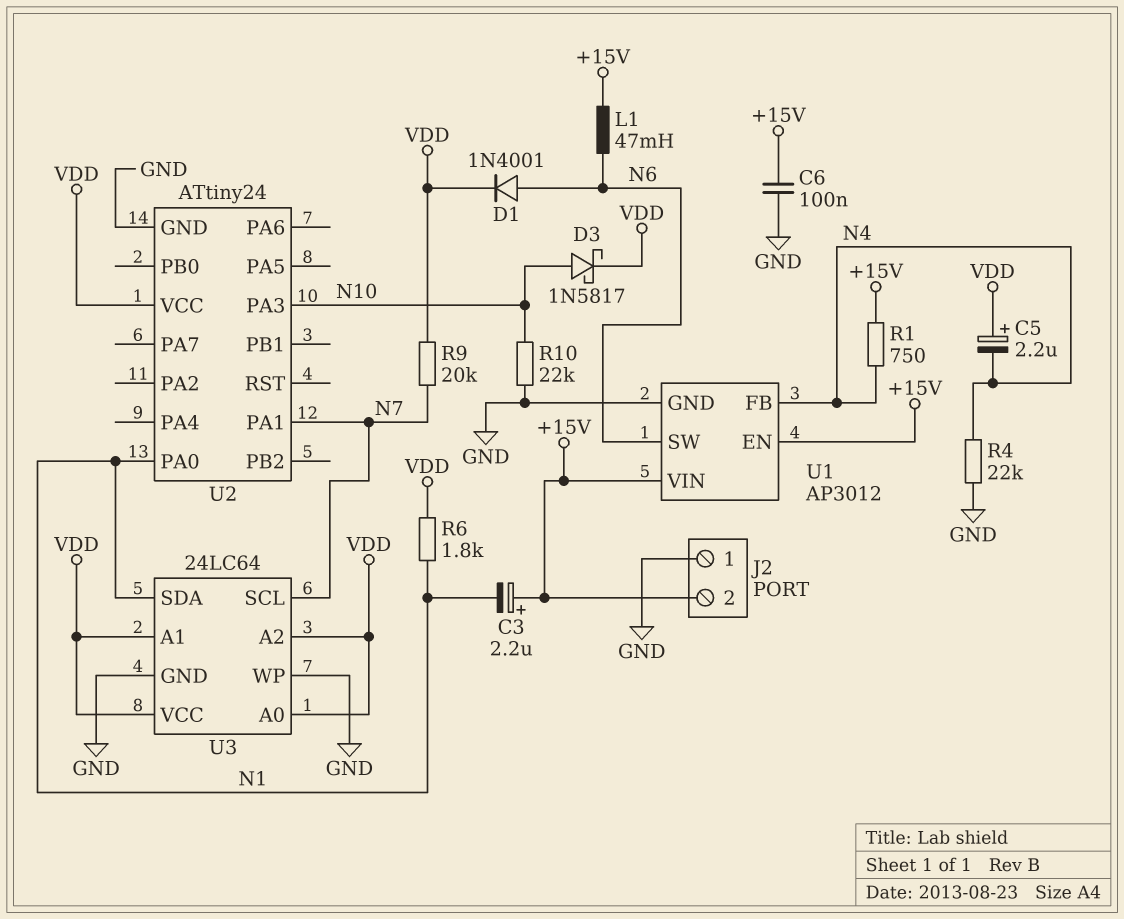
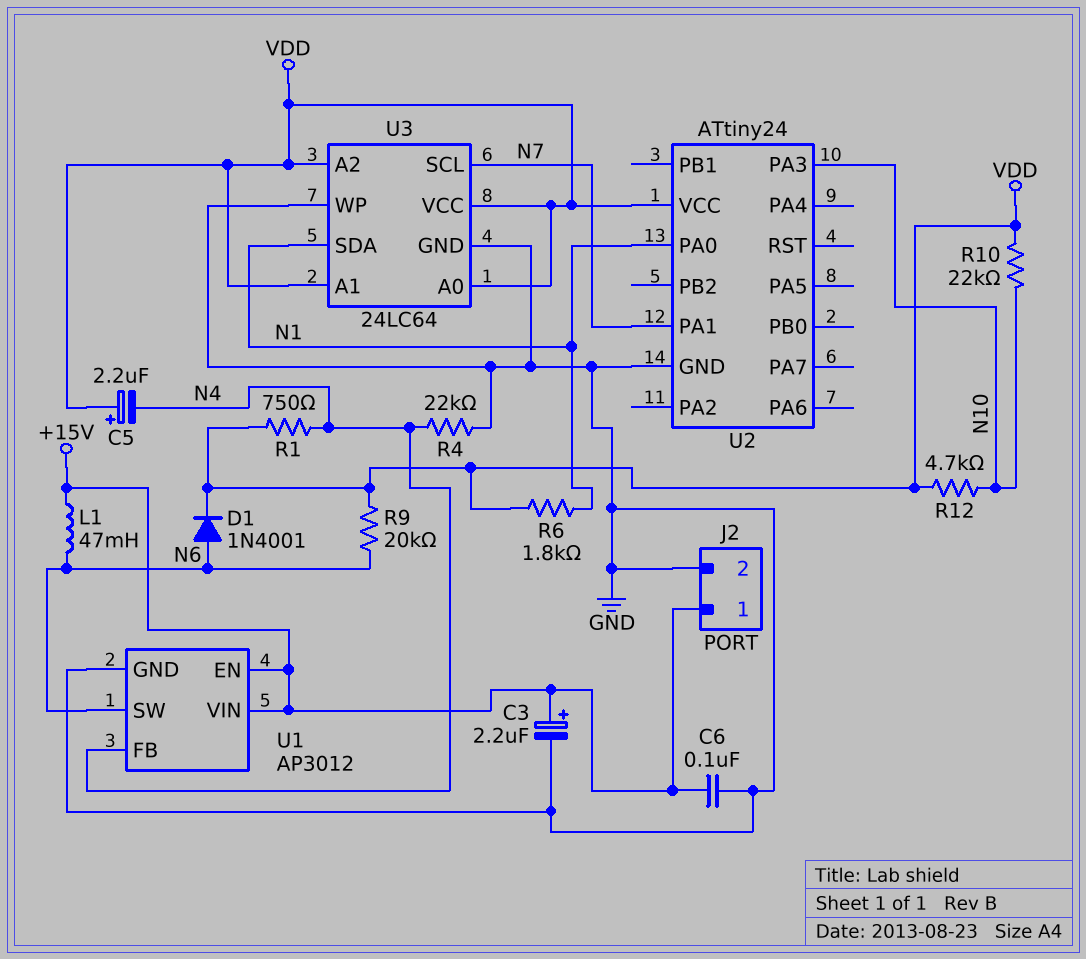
C3: 2.2uF (plus +15V, minus N1) -> 2.2uF (plus +15V, minus GND)
D3: schottky 1N5817 (A N10, K VDD) -> none
J2 pin 1: GND -> +15V
J2 pin 2: +15V -> GND
R1: 750 (+15V, N4) -> 750 (N4, VDD)
R9: 20k (N7, VDD) -> 20k (N6, VDD)
R10: 22k (GND, N10) -> 22k (N10, VDD)
R12: none -> 4.7k (N10, VDD)

